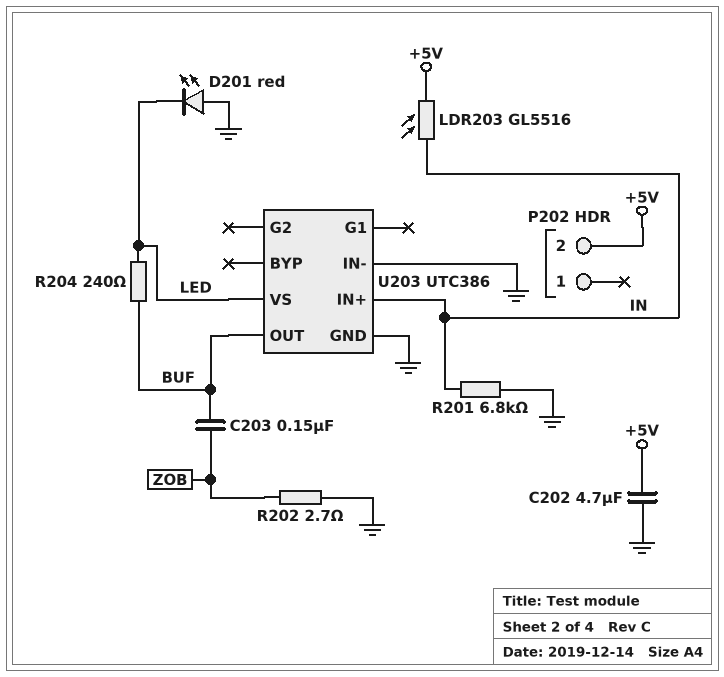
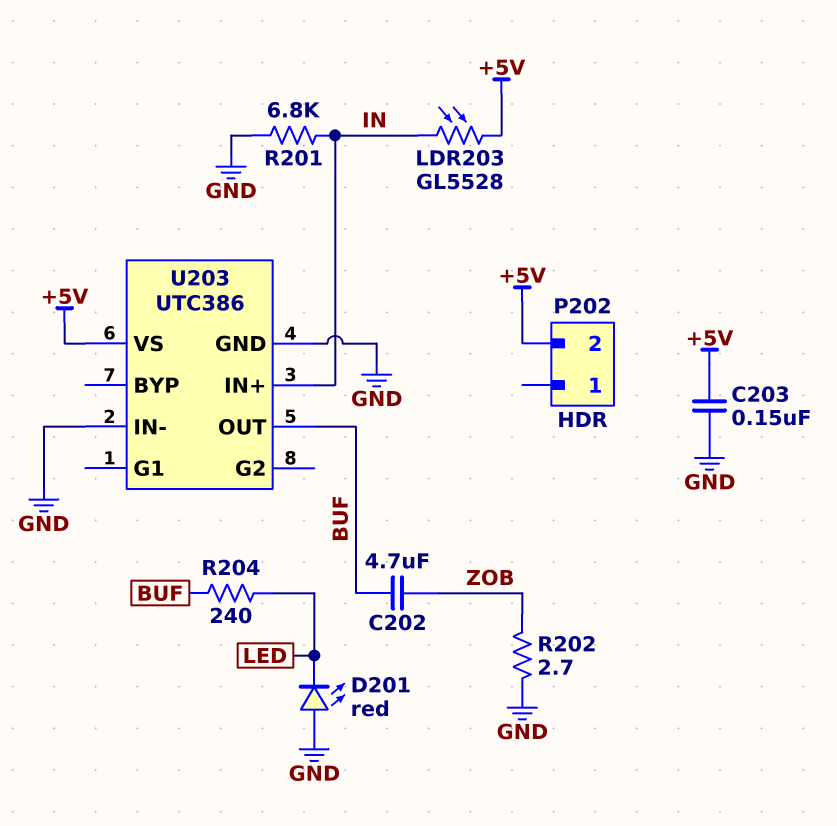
C202: 4.7uF (+5V, GND) -> 4.7uF (BUF, ZOB)
C203: 150nF (BUF, ZOB) -> 150nF (+5V, GND)
LDR203: GL5516 (+5V, IN) -> GL5528 (+5V, IN)
U203 pin VS: LED -> +5V

